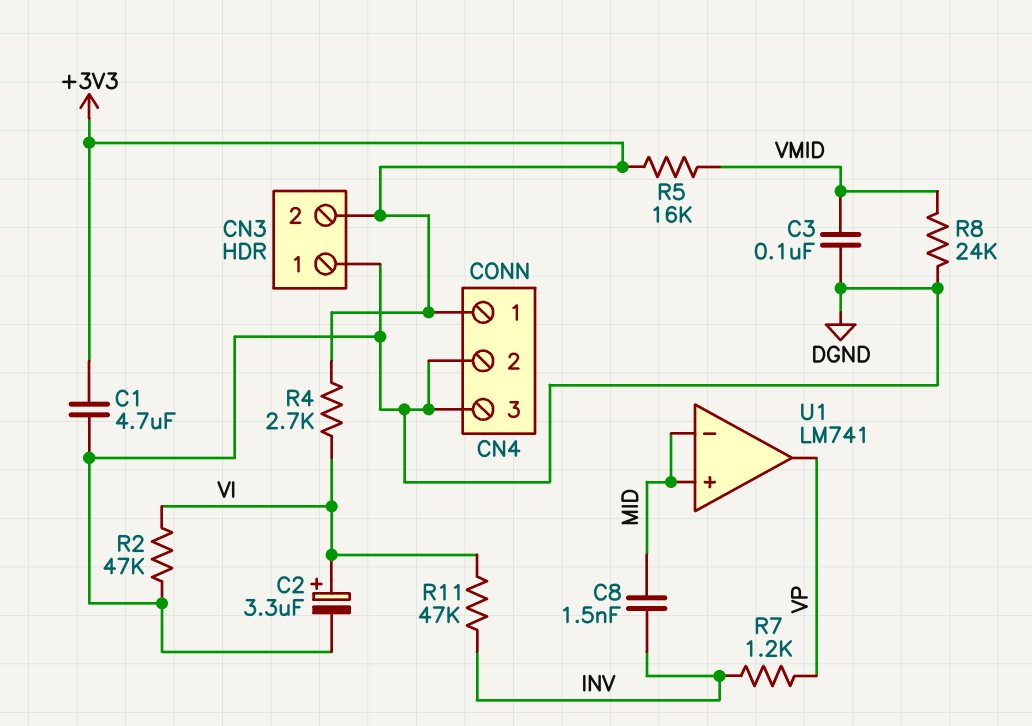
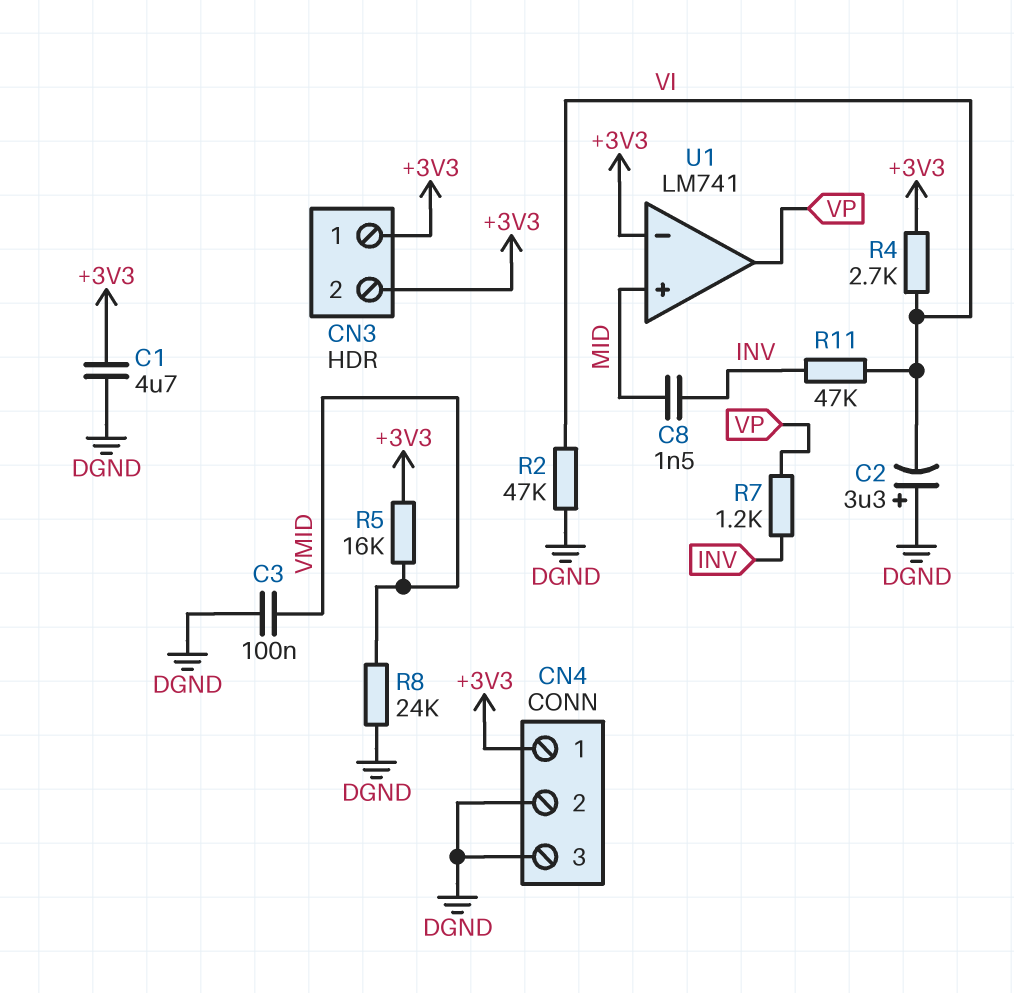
C2: 3.3uF (plus VI, minus DGND) -> 3.3uF (plus DGND, minus VI)
CN3 pin 1: DGND -> +3V3
U1 pin in-: MID -> +3V3

